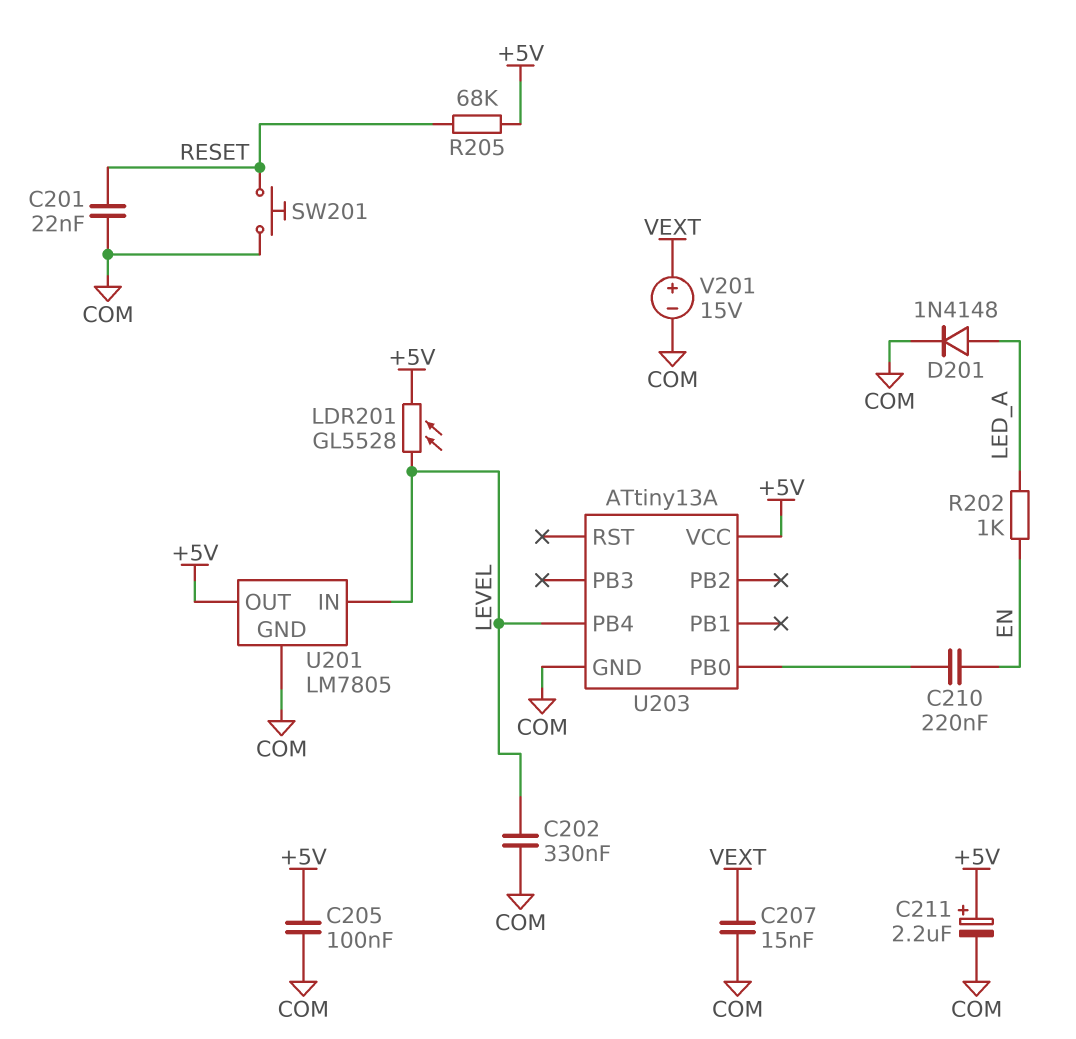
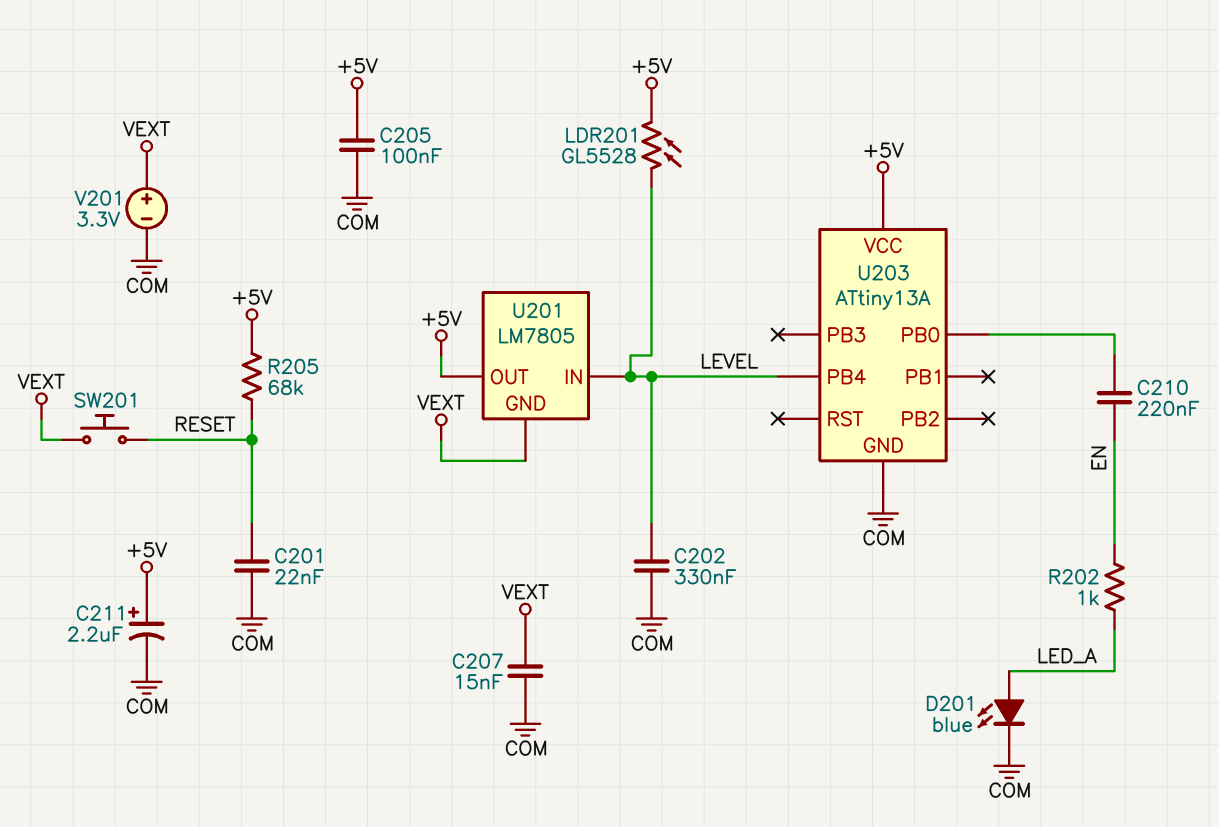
D201: diode 1N4148 (A LED_A, K COM) -> LED blue (A LED_A, K COM)
SW201: button (COM, RESET) -> button (RESET, VEXT)
U201 pin GND: COM -> VEXT
V201: 15V (plus VEXT, minus COM) -> 3.3V (plus VEXT, minus COM)

